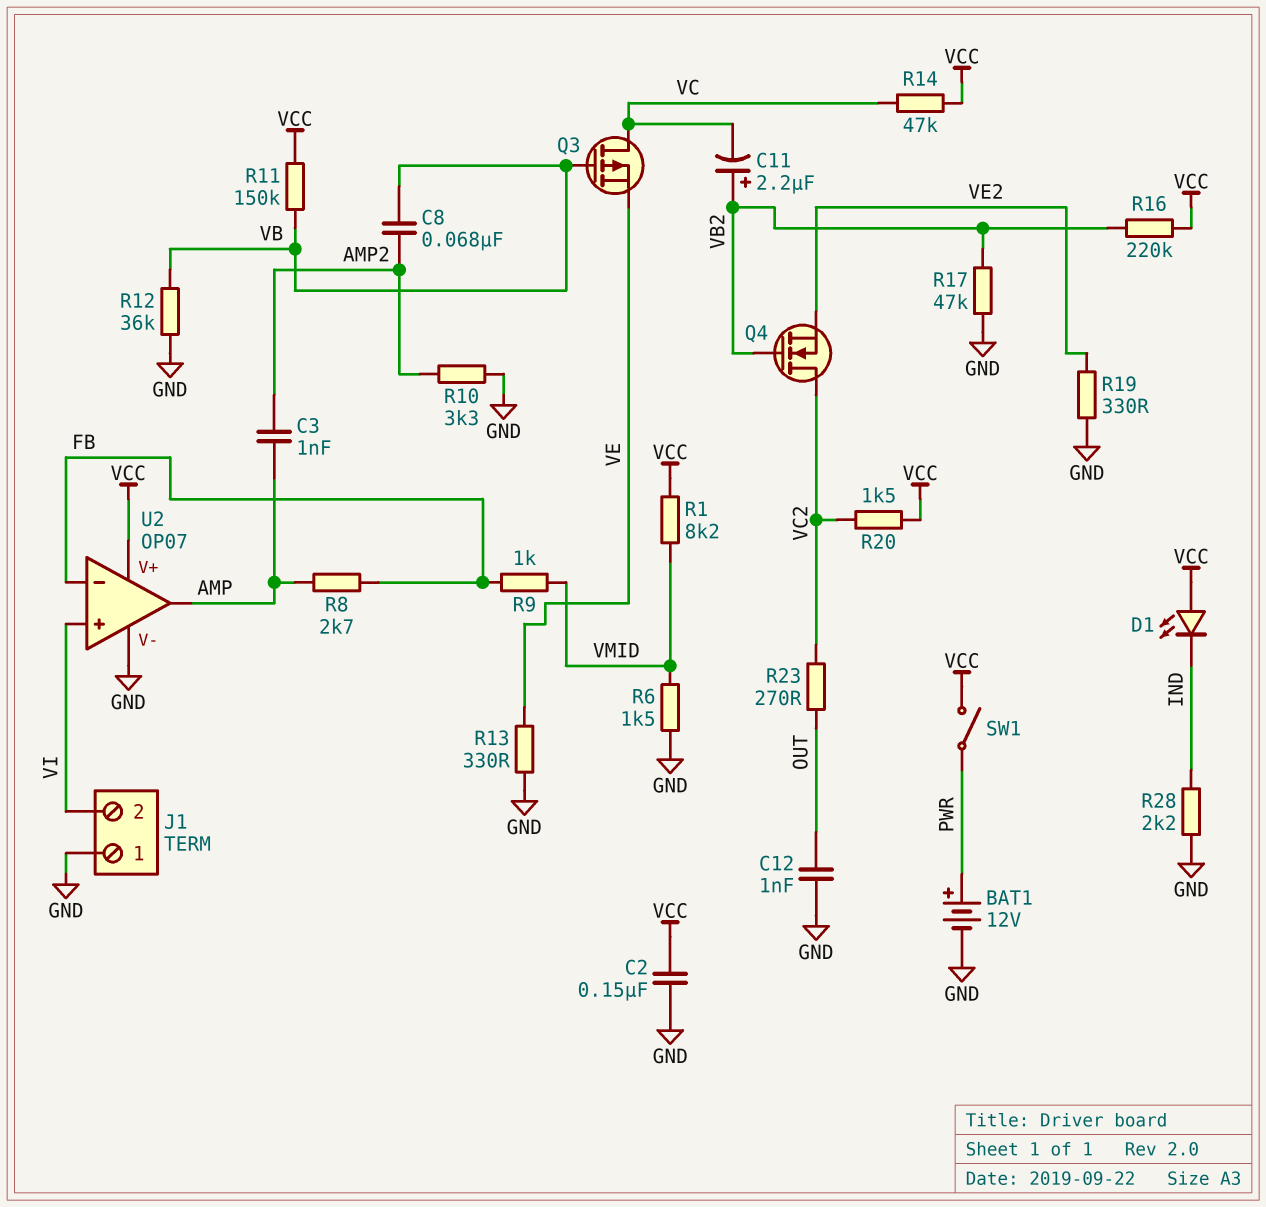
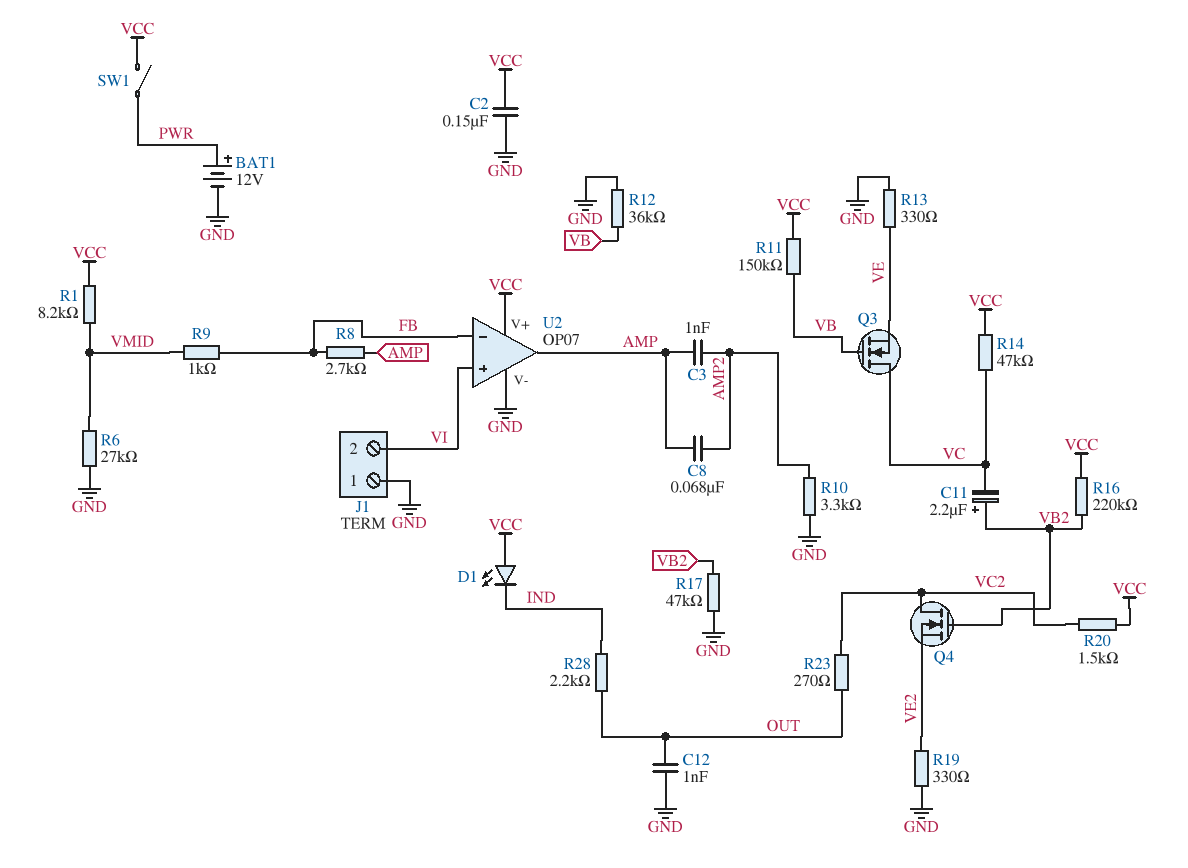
C8: 68nF (AMP2, VB) -> 68nF (AMP, AMP2)
Q3: PMOS (G VB, D VC, S VE) -> NMOS (G VB, D VC, S VE)
R6: 1.5k (GND, VMID) -> 27k (GND, VMID)
R28: 2.2k (GND, IND) -> 2.2k (IND, OUT)

